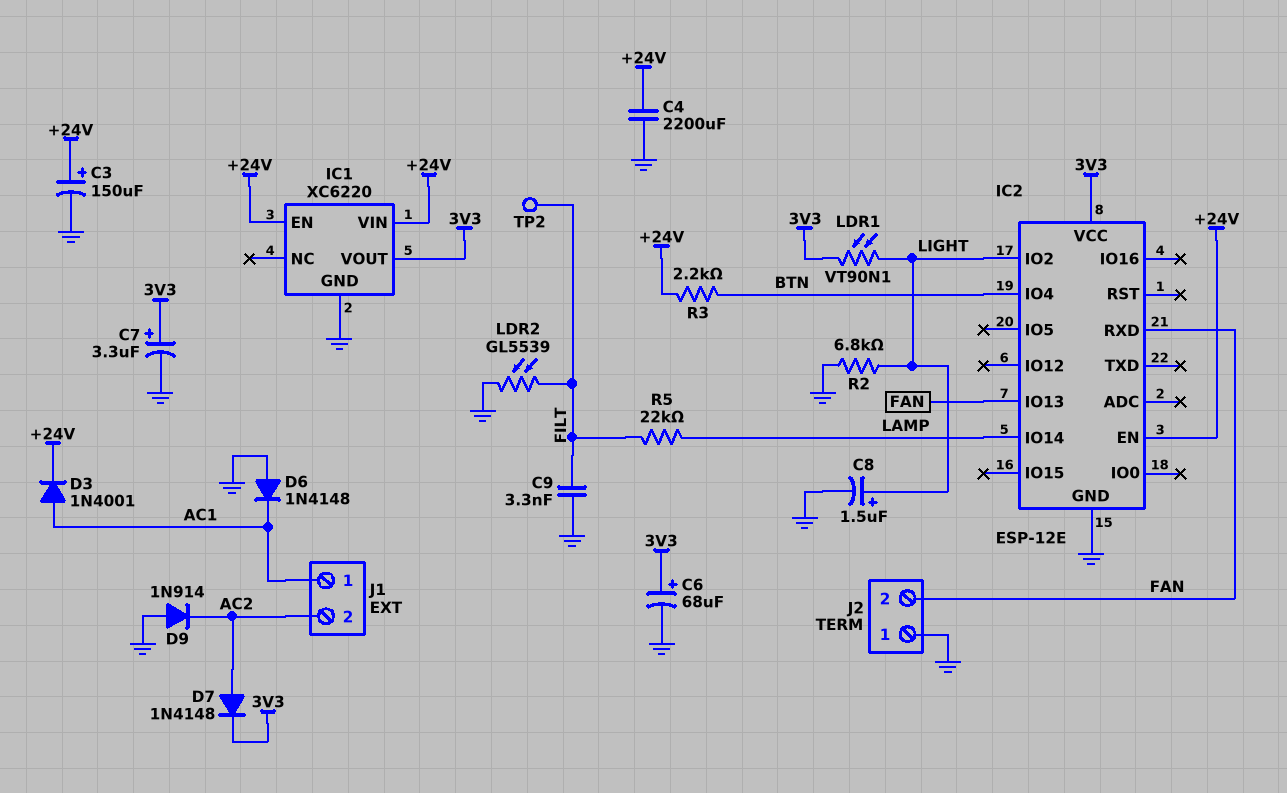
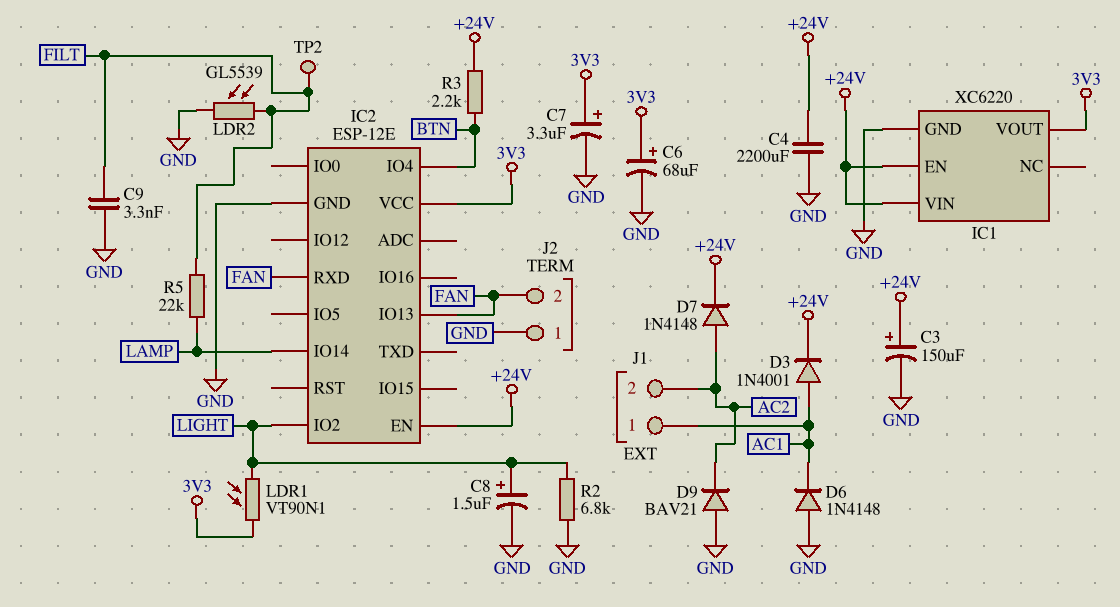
D7: diode 1N4148 (A AC2, K 3V3) -> diode 1N4148 (A AC2, K +24V)
D9: diode 1N914 (A GND, K AC2) -> diode BAV21 (A GND, K AC2)

